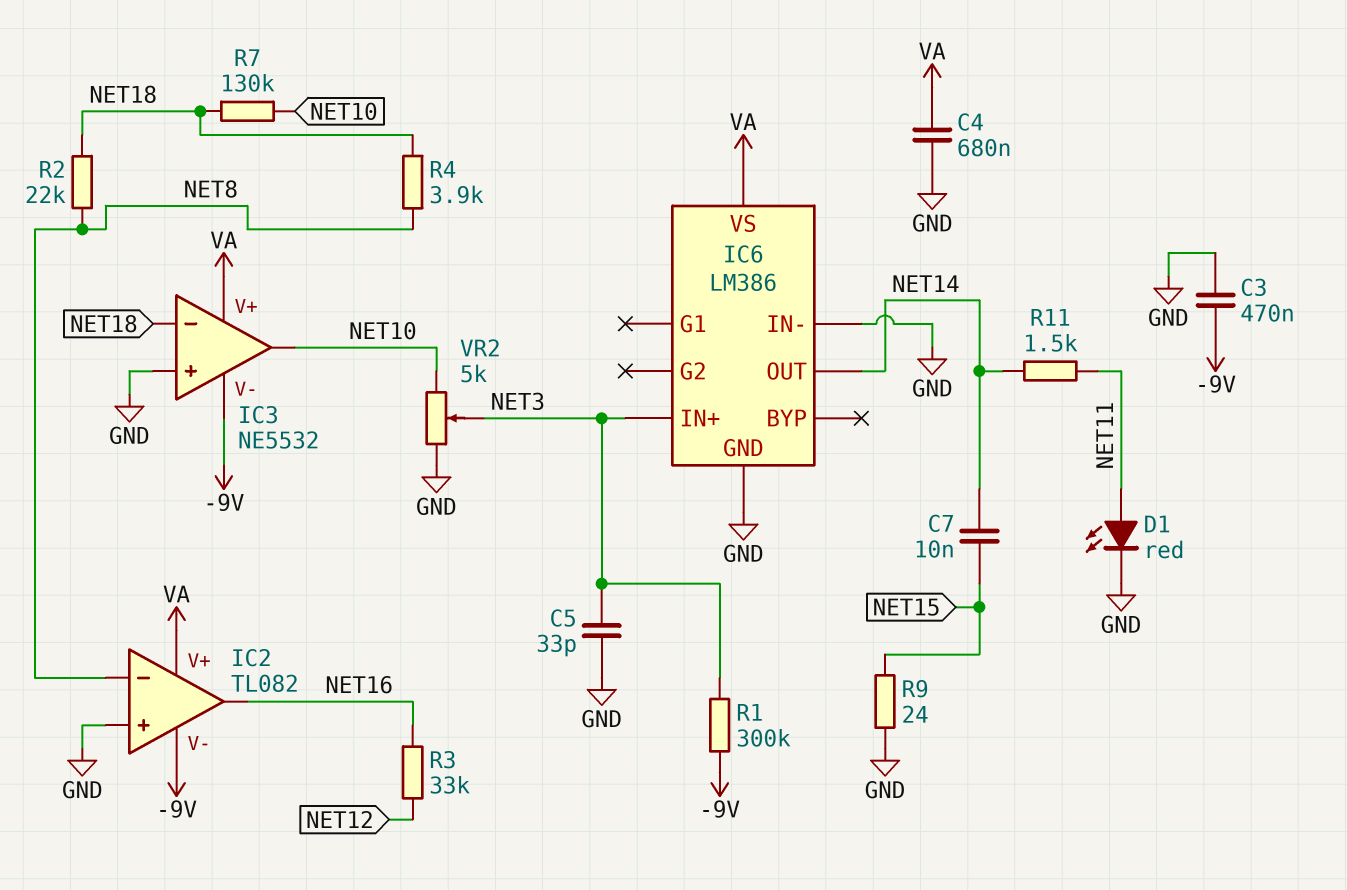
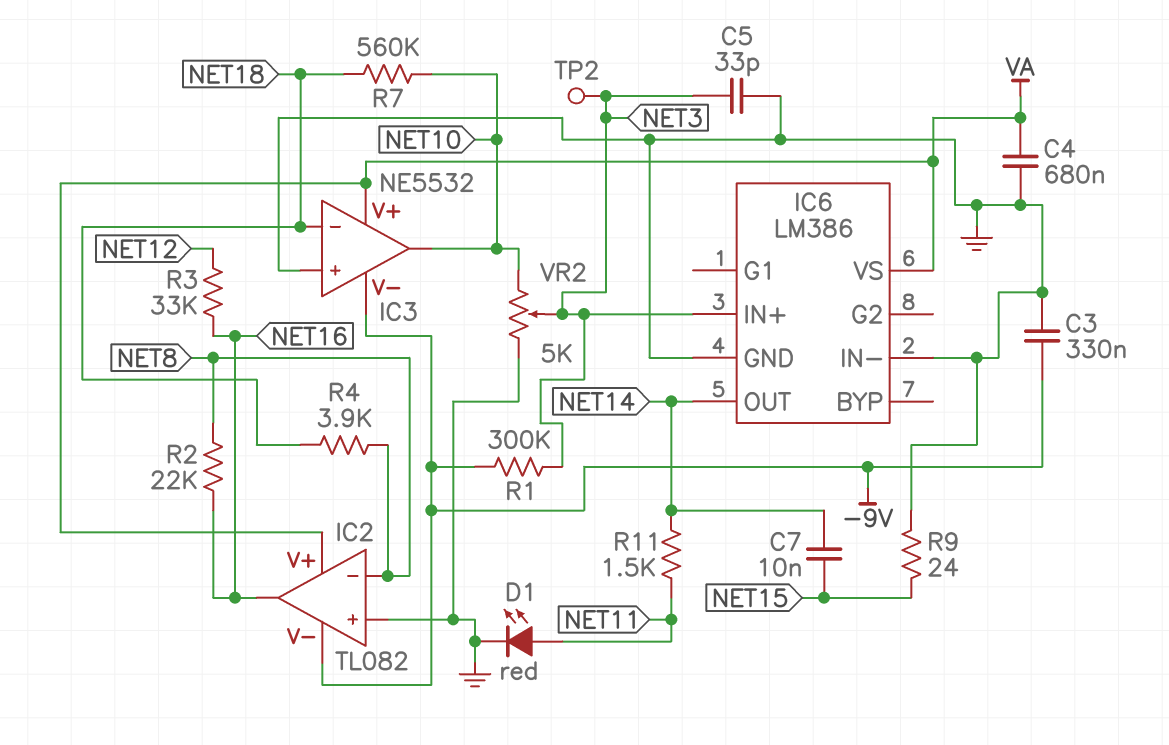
C3: 470nF (-9V, GND) -> 330nF (-9V, GND)
R2: 22k (NET8, NET18) -> 22k (NET8, NET16)
R7: 130k (NET10, NET18) -> 560k (NET10, NET18)
TP2: none -> test point (NET3)

